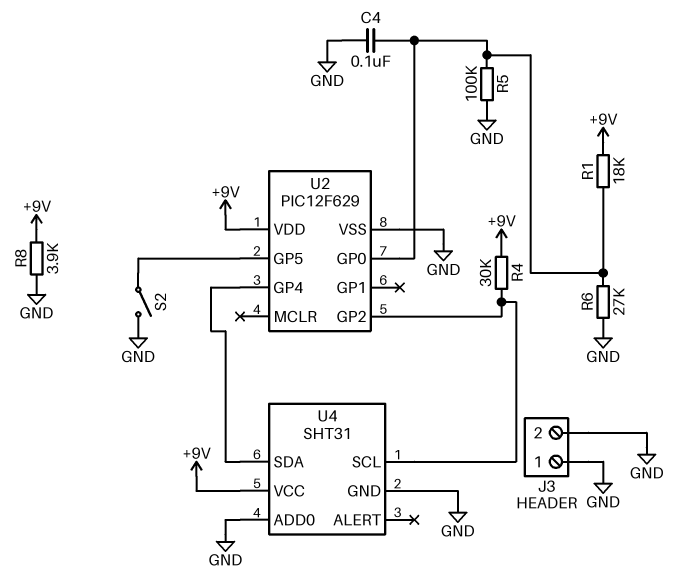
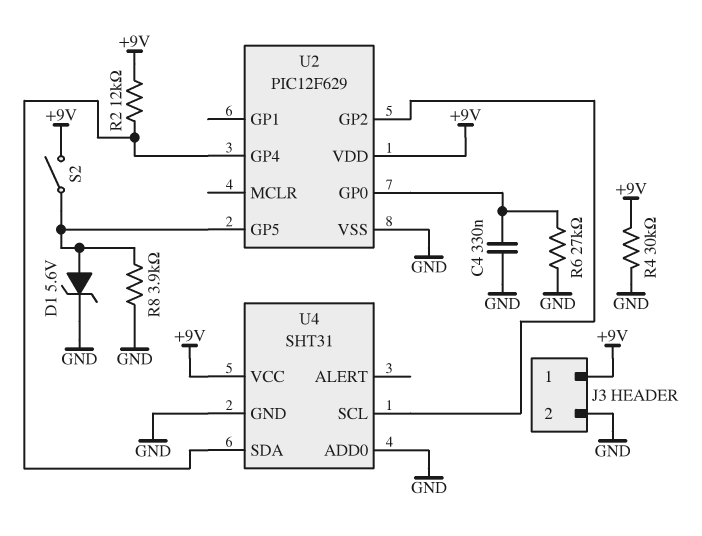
C4: 100nF (GND, U2/GP0) -> 330nF (GND, U2/GP0)
D1: none -> zener 5.6V (A U2/GP5, K GND)
J3 pin 1: GND -> +9V
R1: 18k (+9V, U2/GP0) -> none
R2: none -> 12k (+9V, U2/GP4)
R4: 30k (+9V, U2/GP2) -> 30k (+9V, GND)
R5: 100k (GND, U2/GP0) -> none
R8: 3.9k (+9V, GND) -> 3.9k (GND, U2/GP5)
S2: switch (GND, U2/GP5) -> switch (+9V, U2/GP5)

